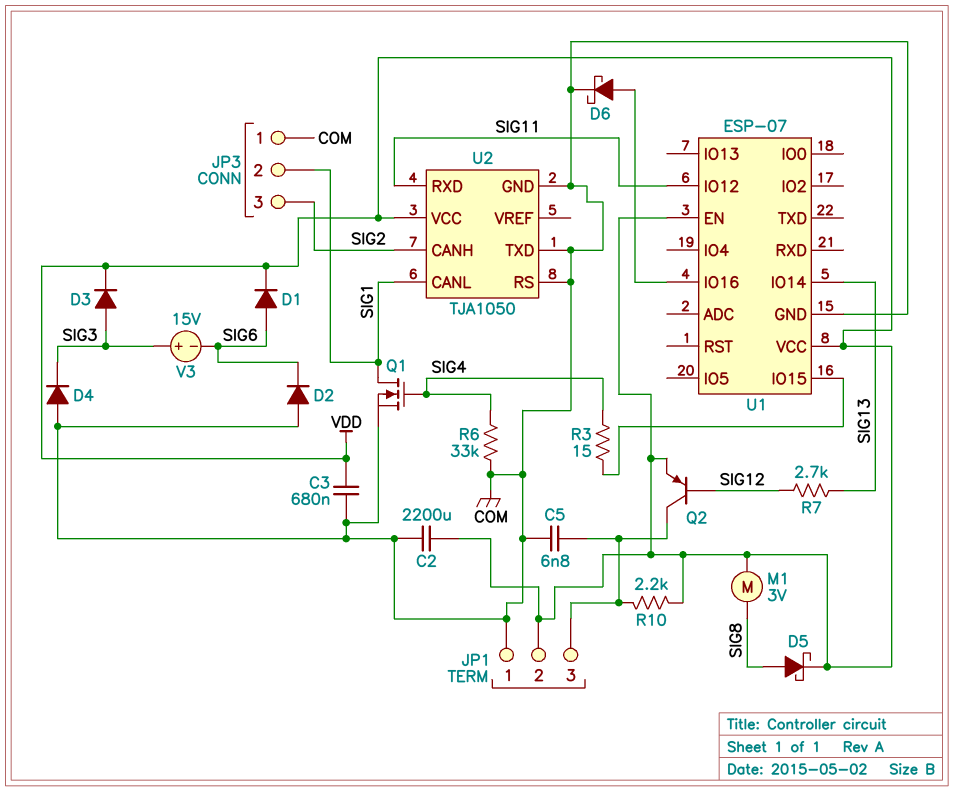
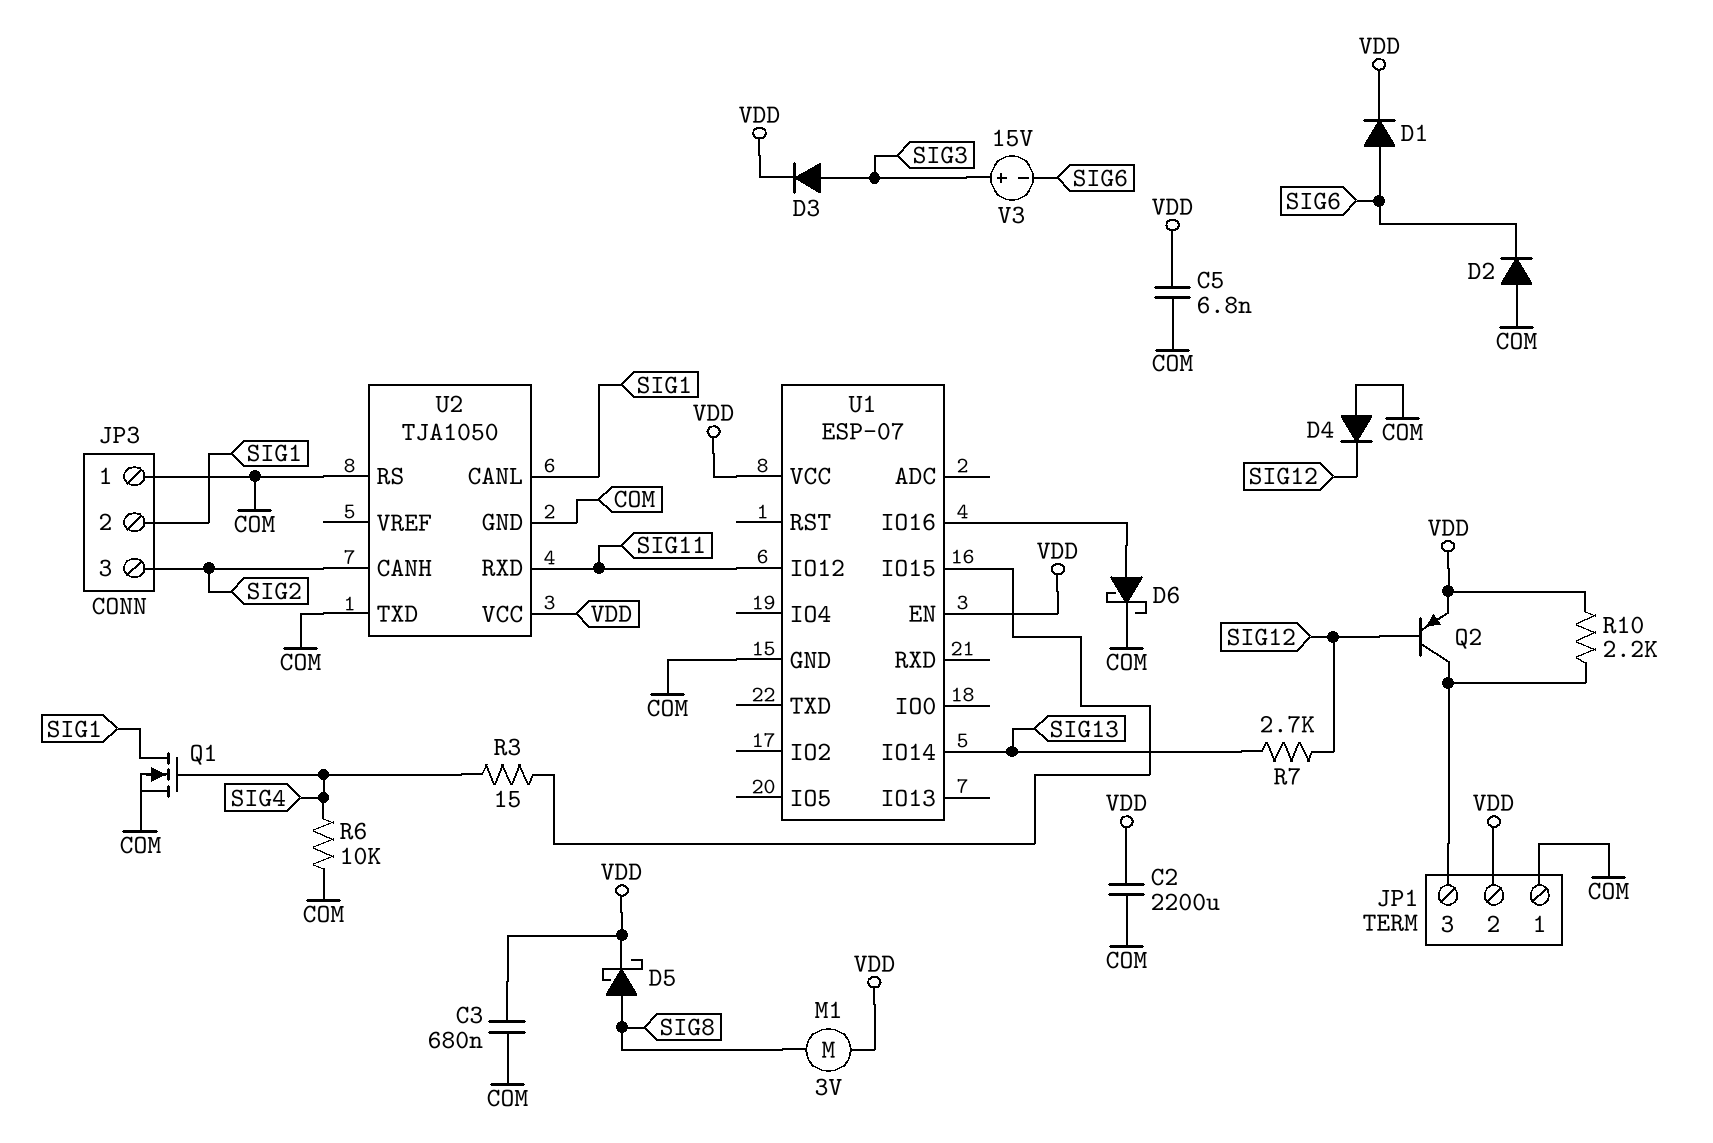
C5: 6.8nF (COM, JP1/3) -> 6.8nF (COM, VDD)
D4: diode (A COM, K SIG3) -> diode (A COM, K SIG12)
R6: 33k (COM, SIG4) -> 10k (COM, SIG4)

